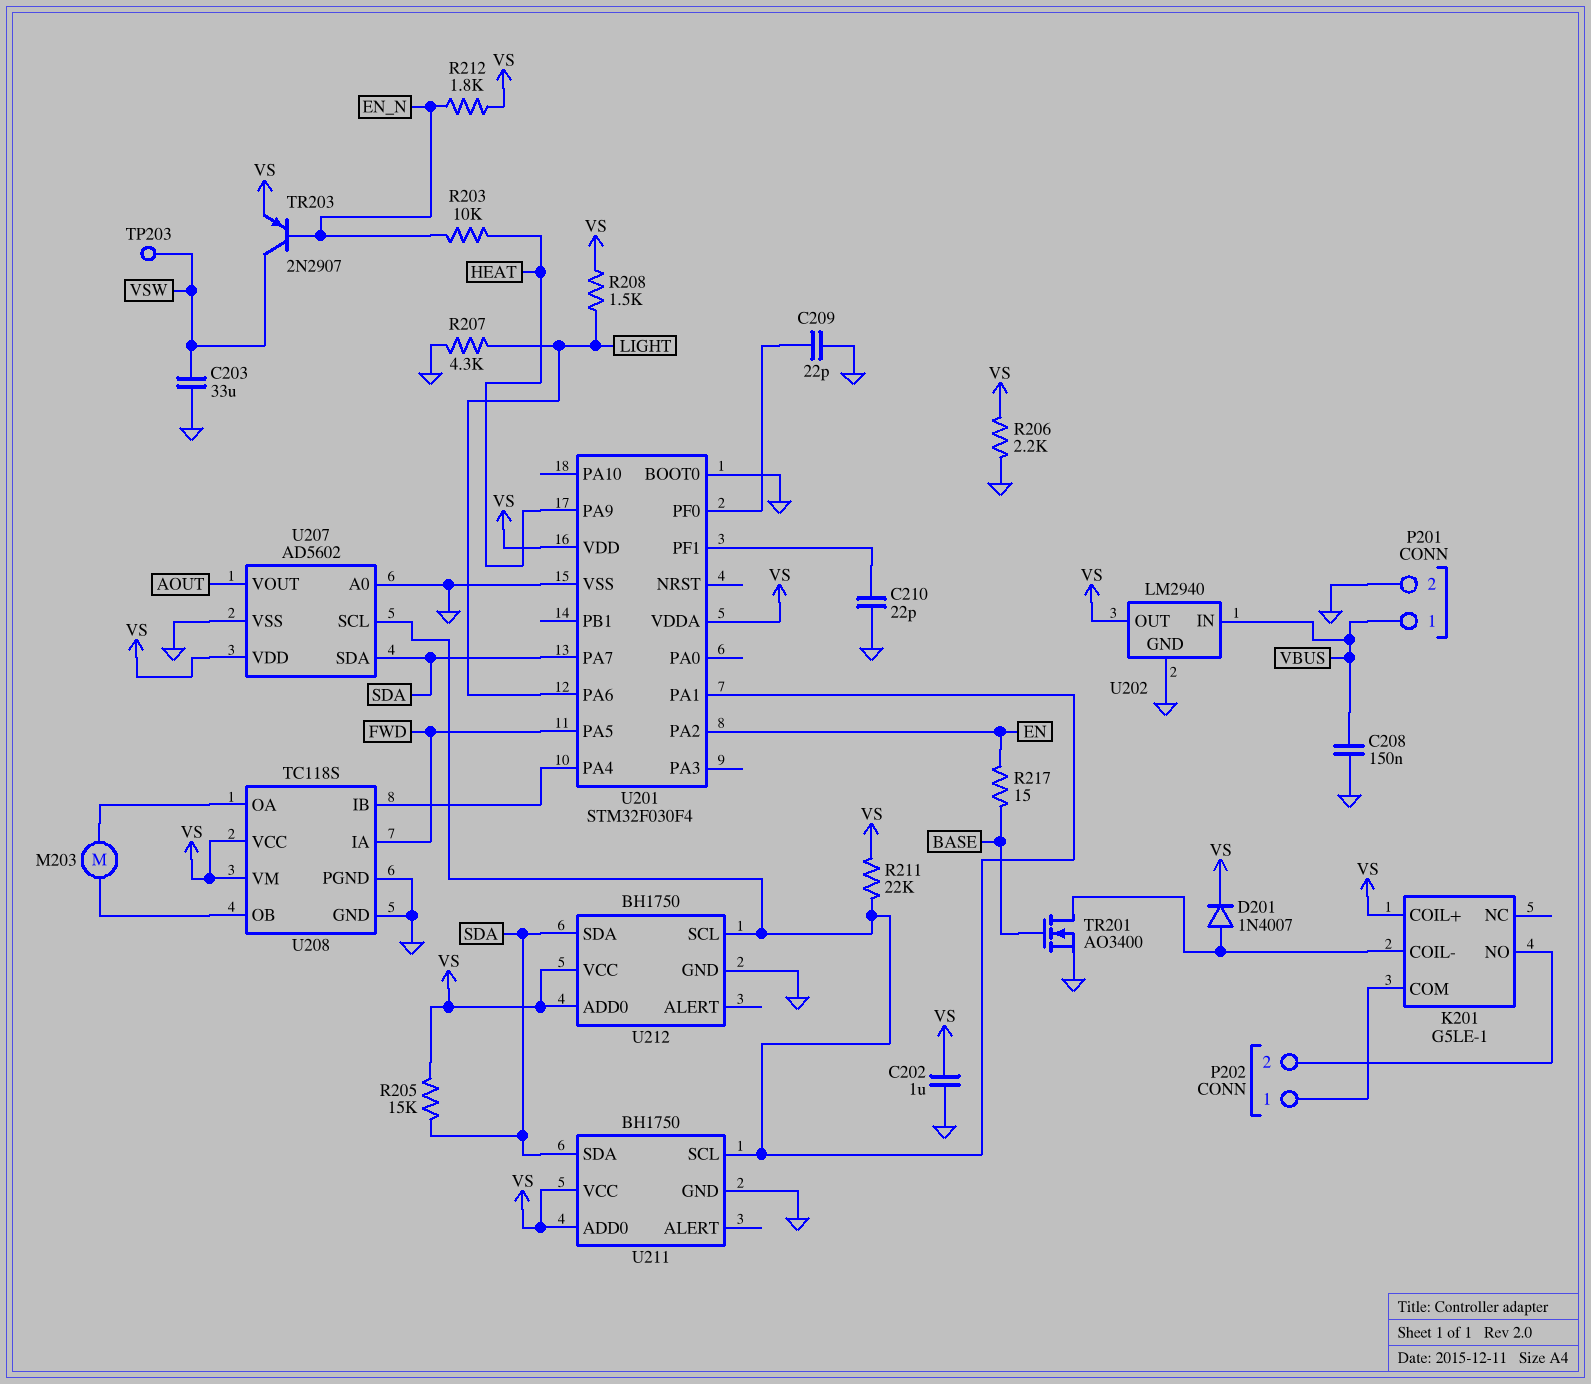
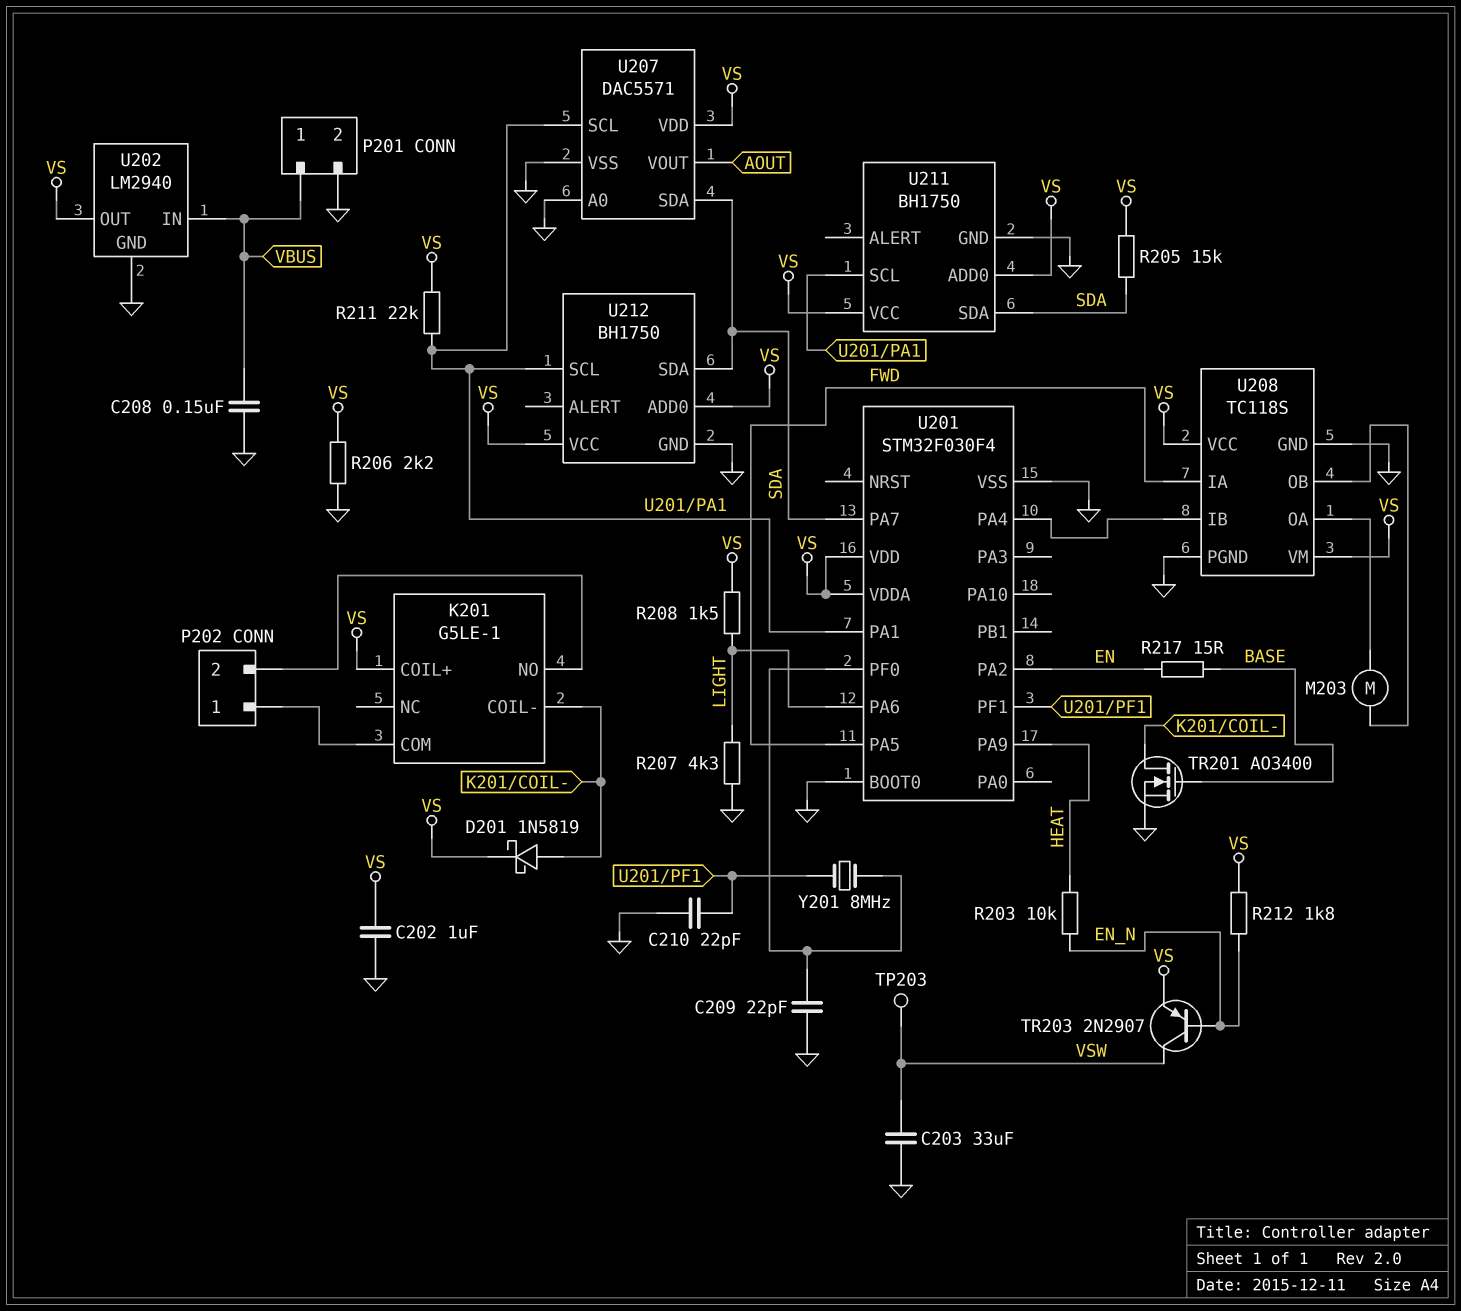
D201: diode 1N4007 (A K201/COIL-, K VS) -> schottky 1N5819 (A K201/COIL-, K VS)
U207: AD5602 -> DAC5571
Y201: none -> 8MHz (U201/PF0, U201/PF1)

